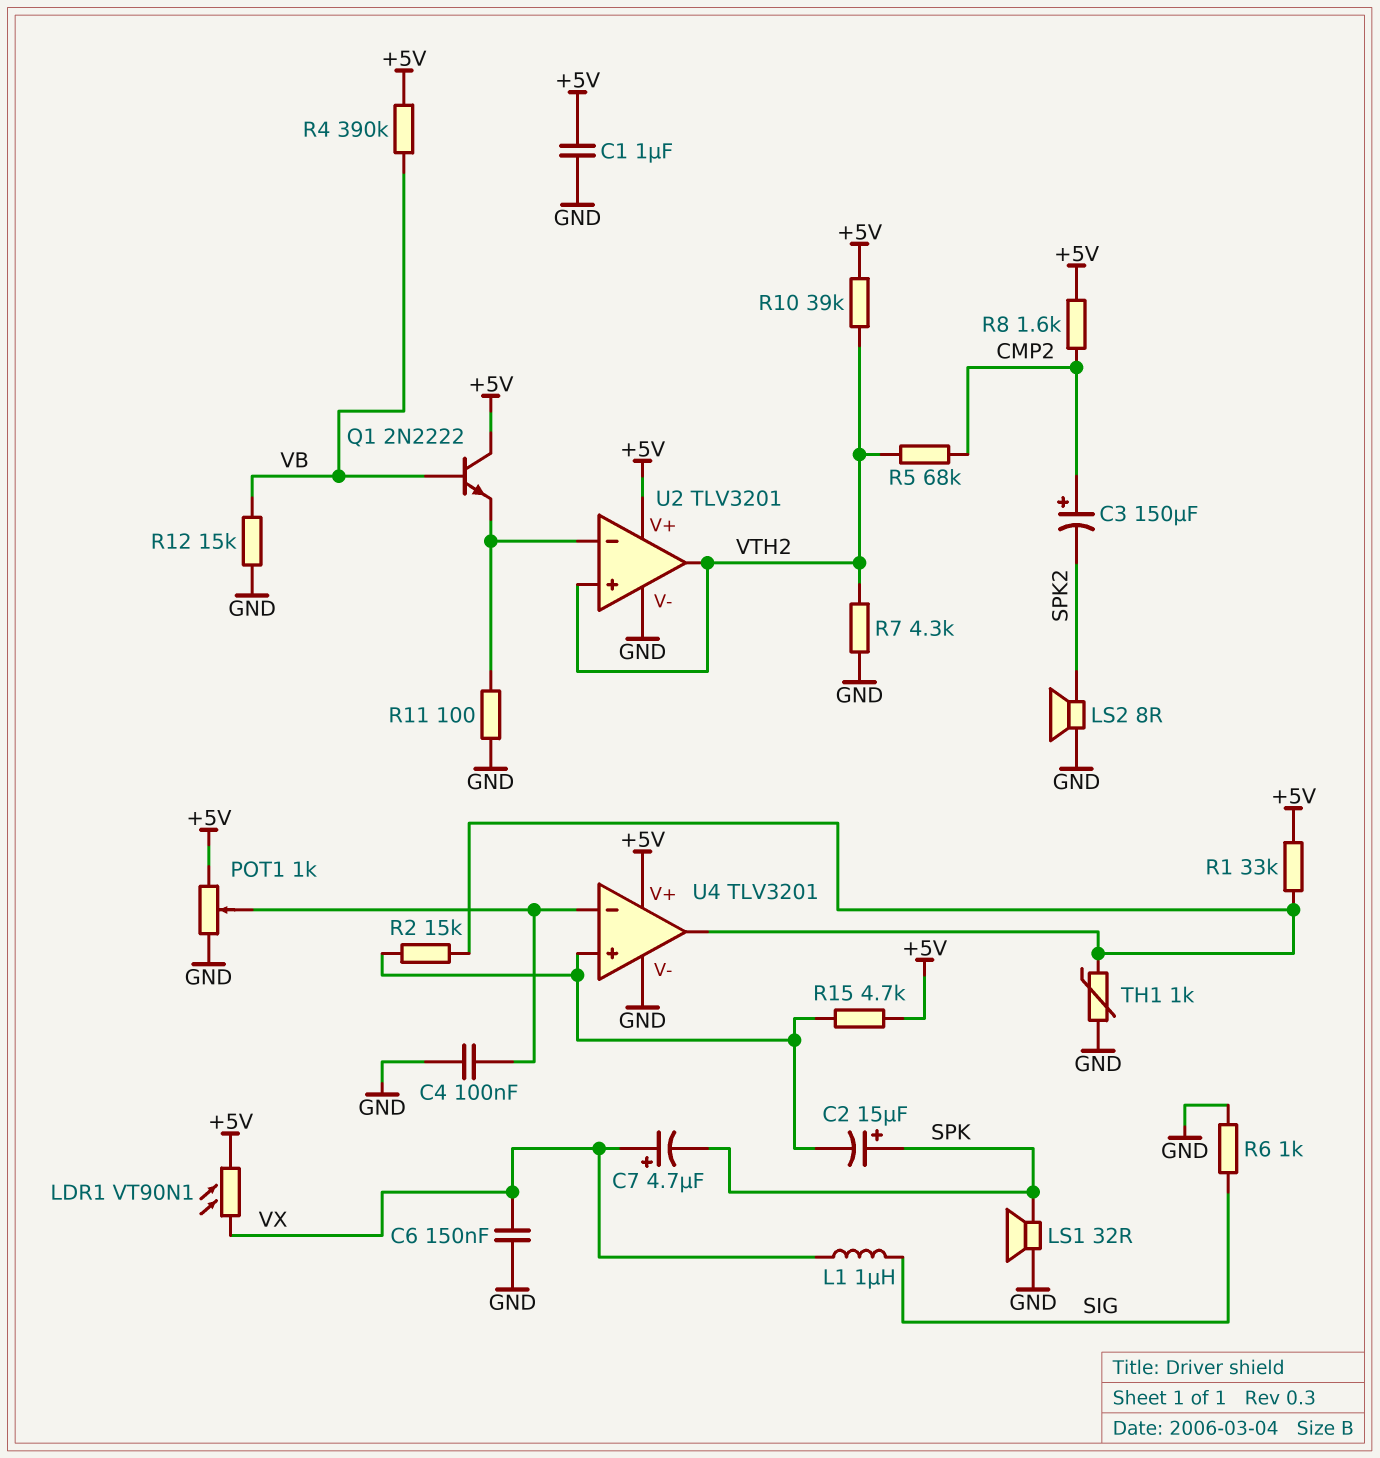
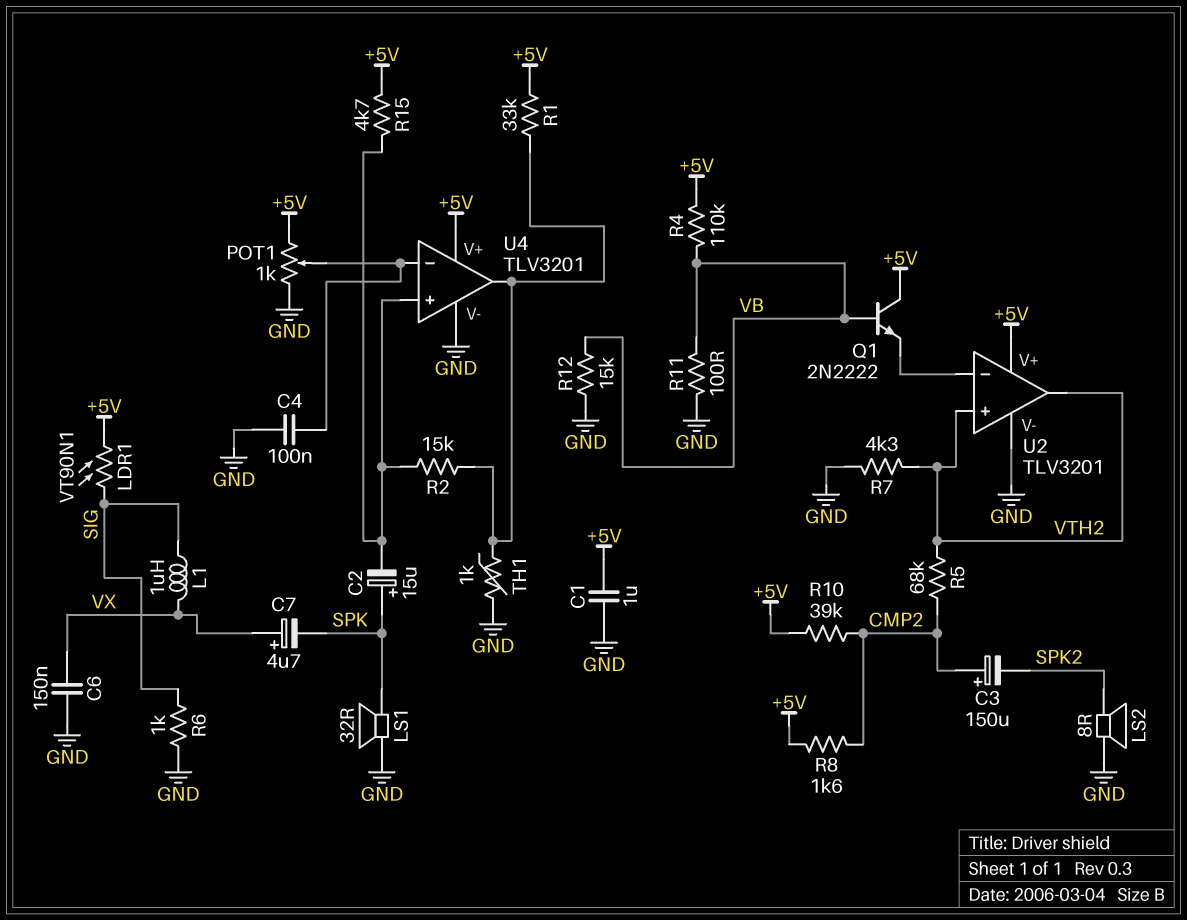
LDR1: VT90N1 (+5V, VX) -> VT90N1 (+5V, SIG)
R4: 390k (+5V, VB) -> 110k (+5V, VB)
R10: 39k (+5V, VTH2) -> 39k (+5V, CMP2)
R11: 100 (GND, U2/in-) -> 100 (GND, VB)

